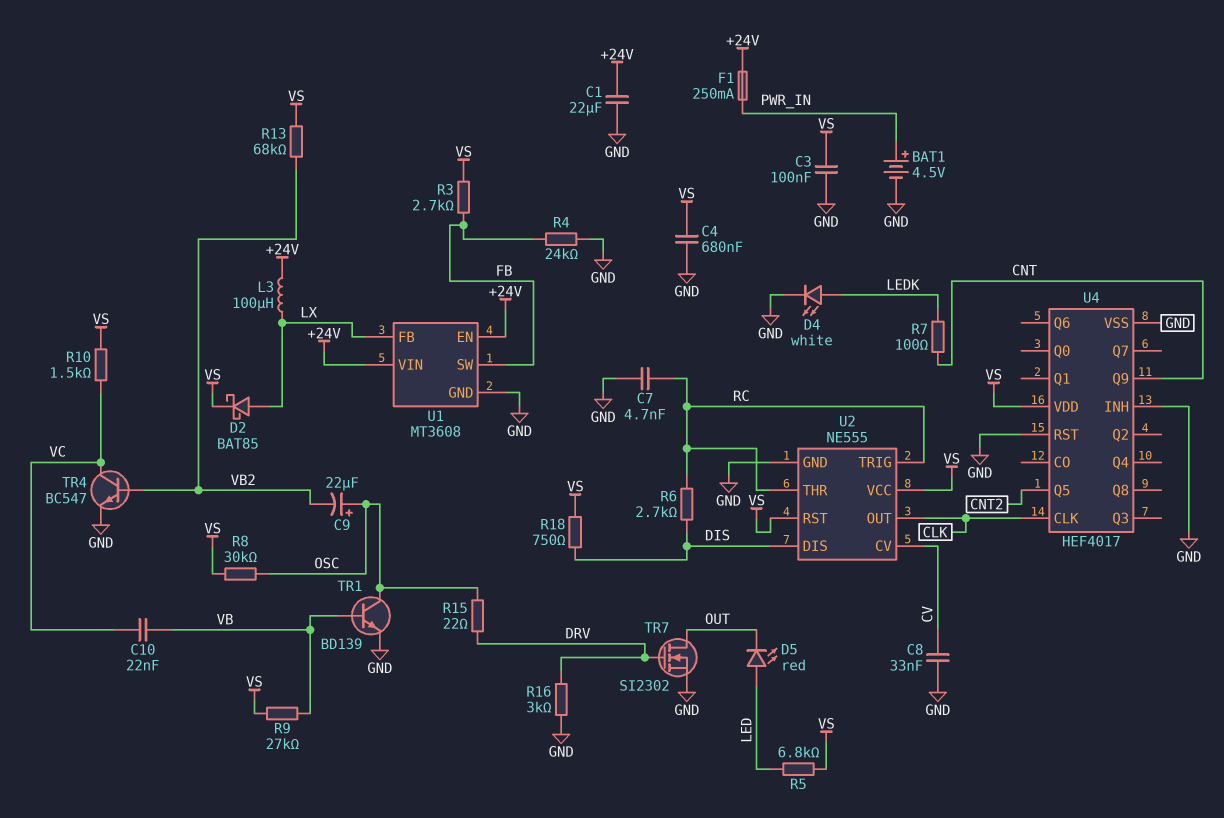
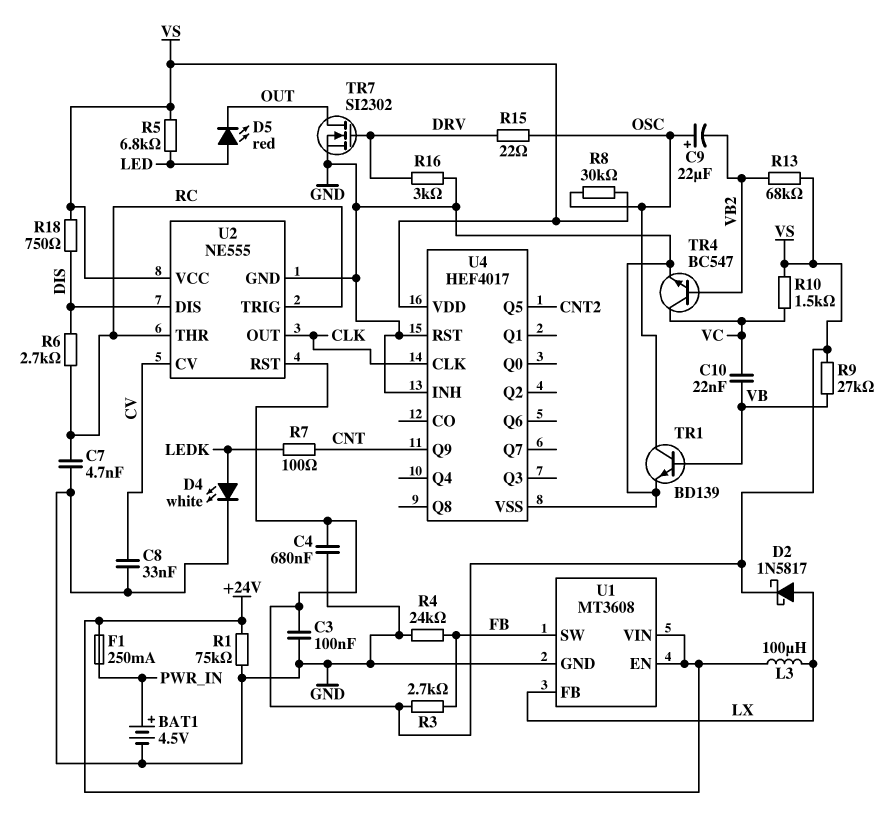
C1: 22uF (+24V, GND) -> none
D2: schottky BAT85 (A LX, K VS) -> schottky 1N5817 (A LX, K VS)
R1: none -> 75k (+24V, GND)

